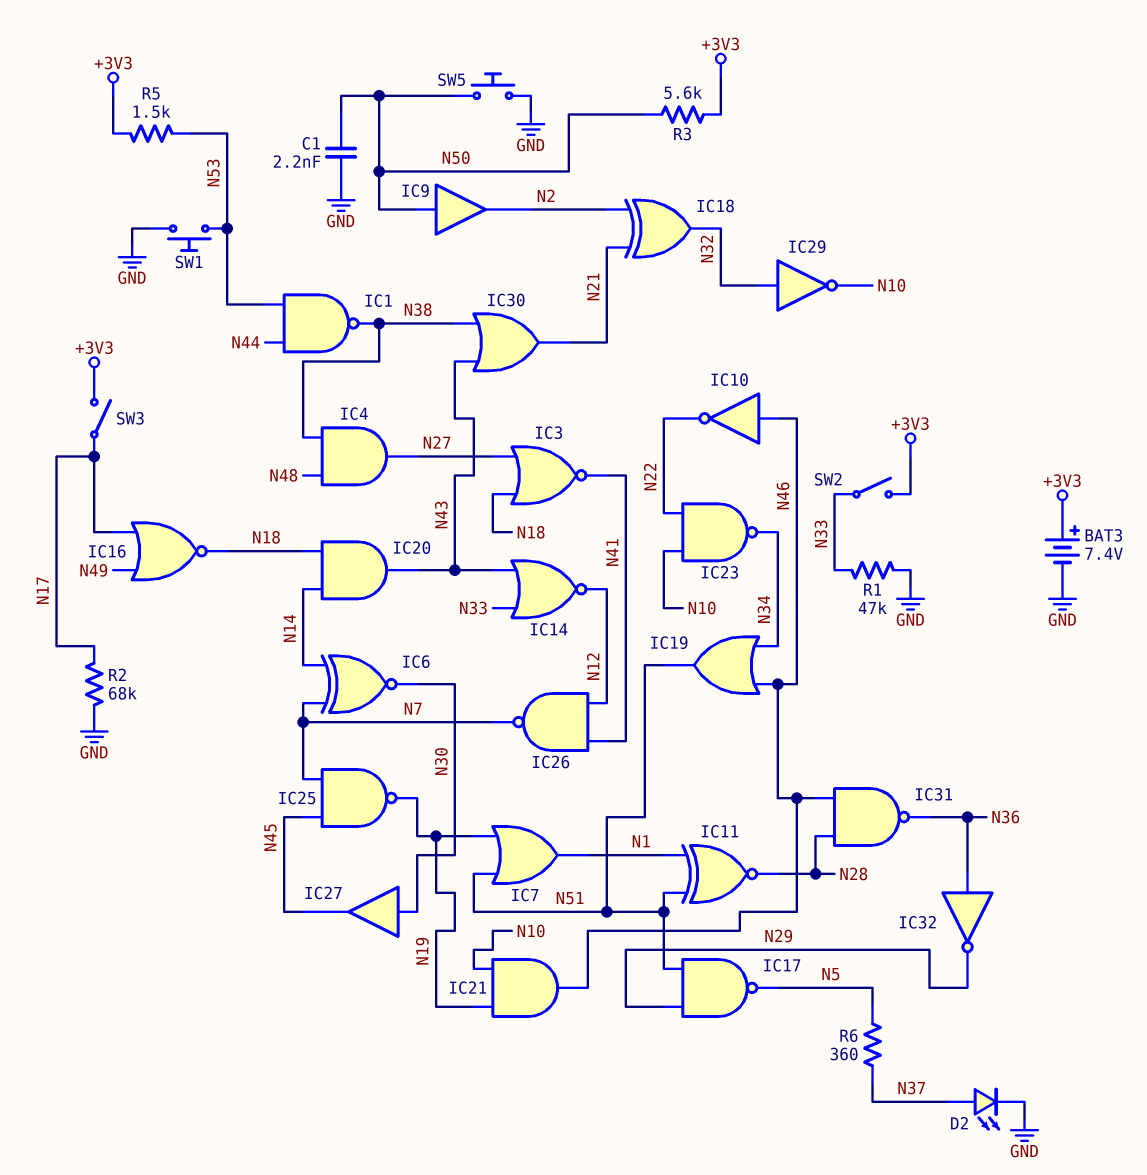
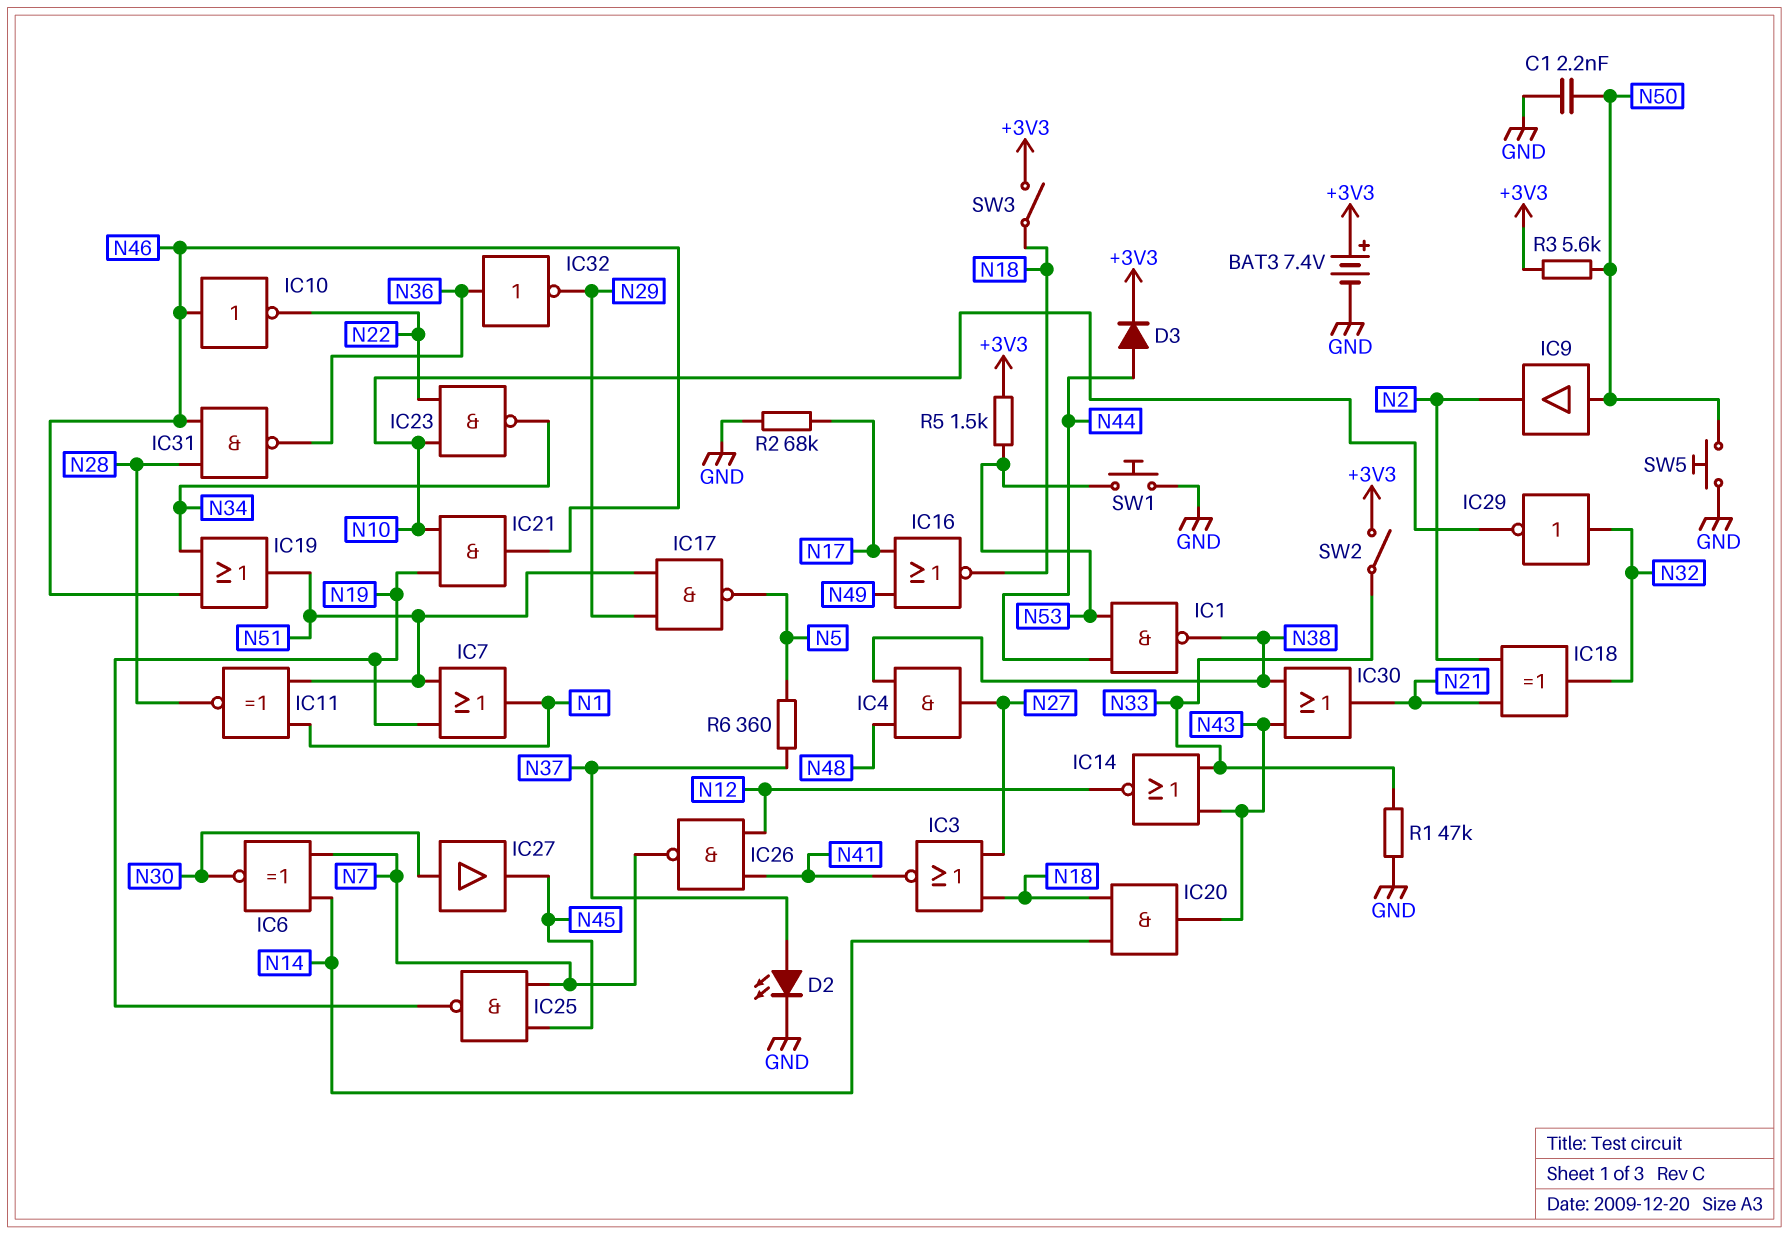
D3: none -> diode (A N44, K +3V3)
SW3: switch (+3V3, N17) -> switch (+3V3, N18)

